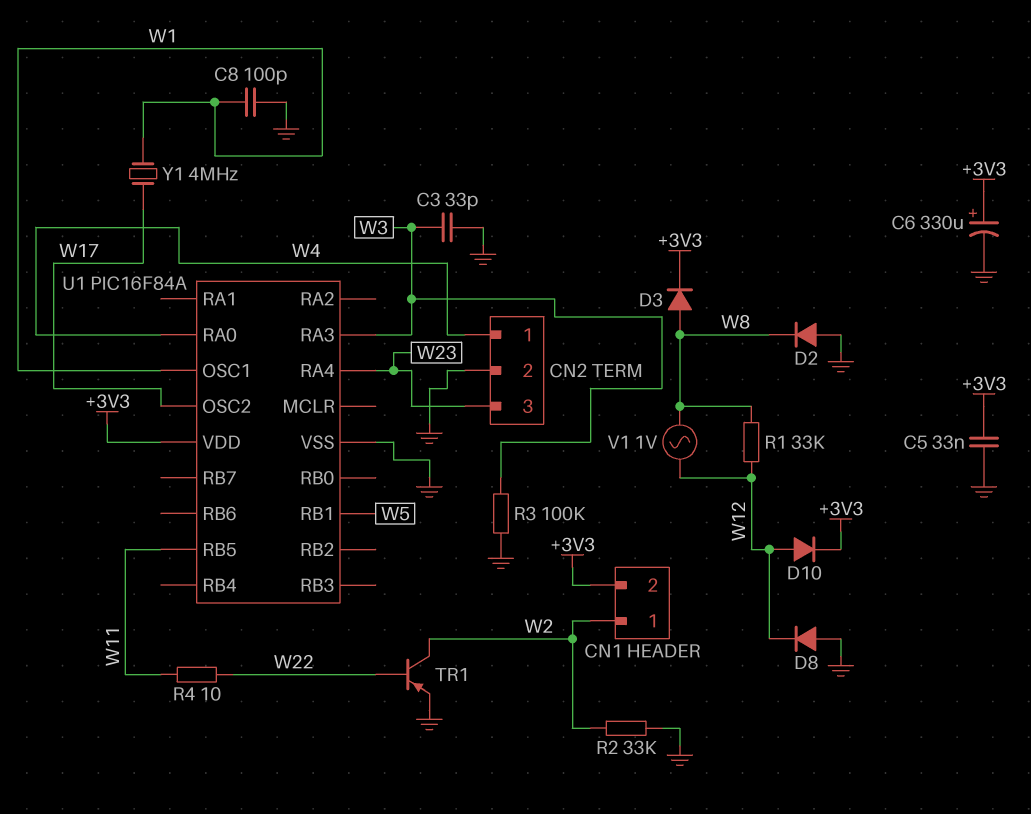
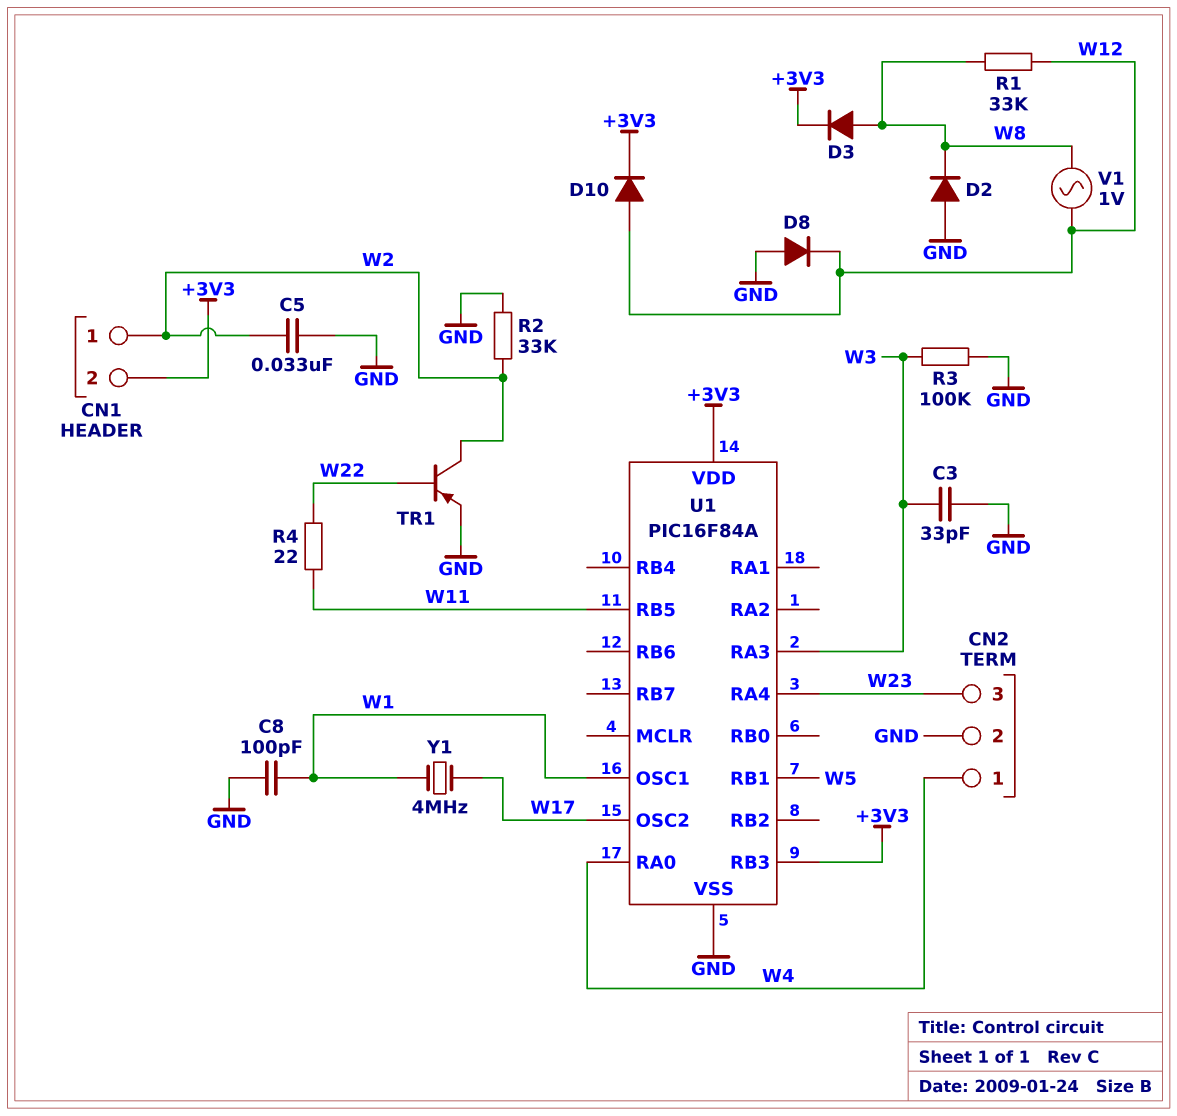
C5: 33nF (+3V3, GND) -> 33nF (GND, W2)
C6: 330uF (plus +3V3, minus GND) -> none
R4: 10 (W11, W22) -> 22 (W11, W22)
U1 pin RB3: none -> +3V3

